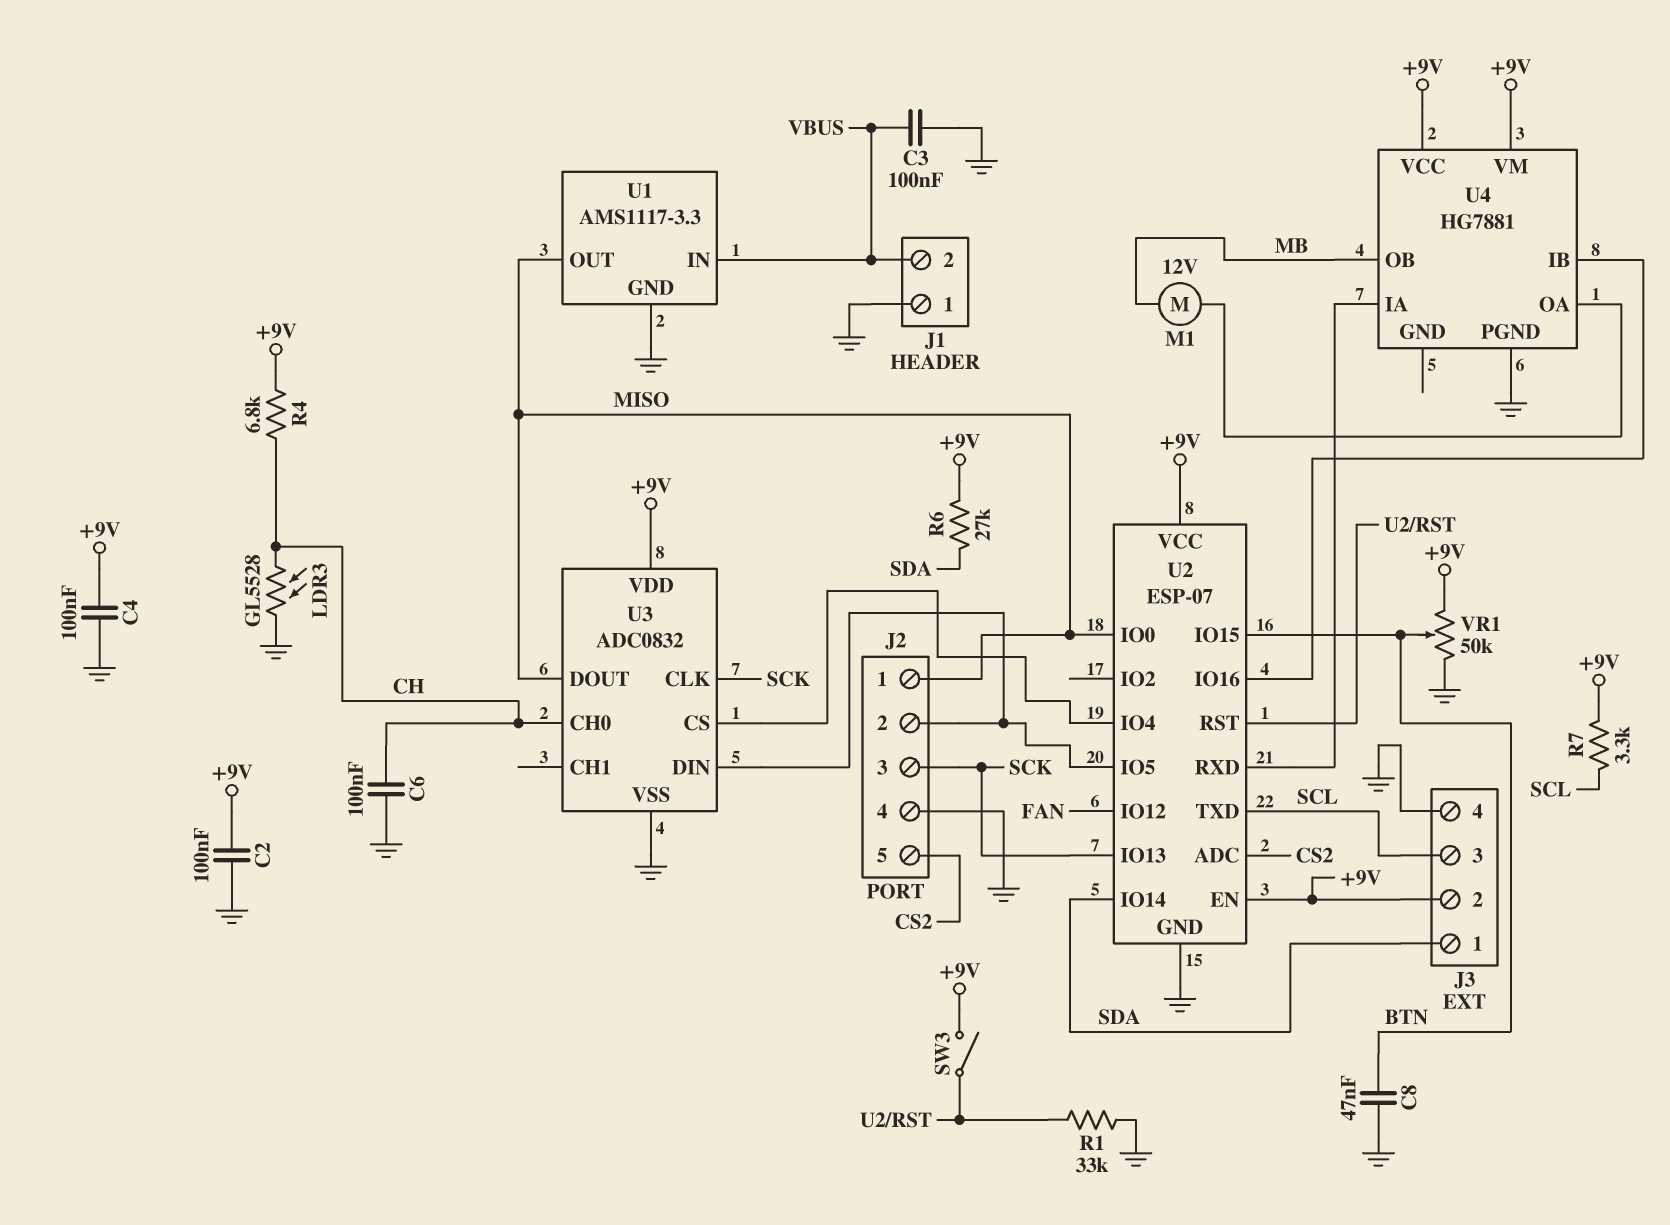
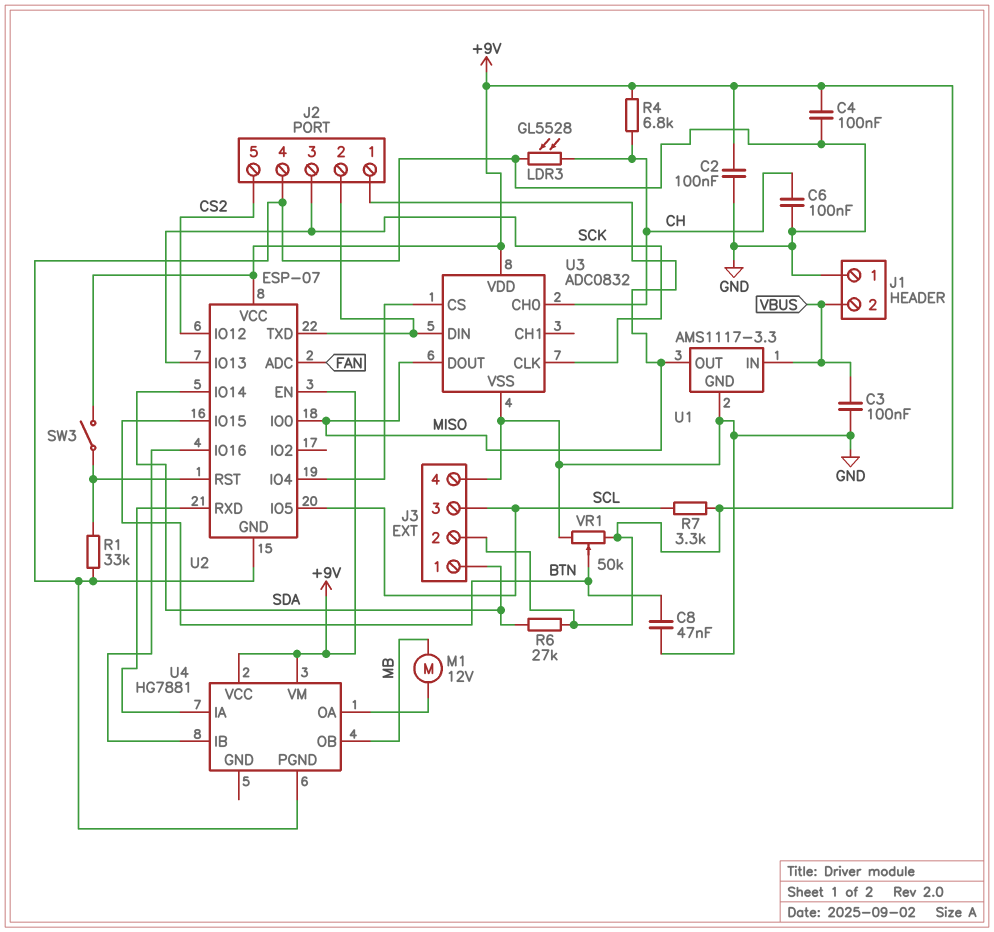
U2 pin ADC: CS2 -> FAN
U2 pin IO5: J2/2 -> SCL
U2 pin IO12: FAN -> CS2
U2 pin TXD: SCL -> J2/2

